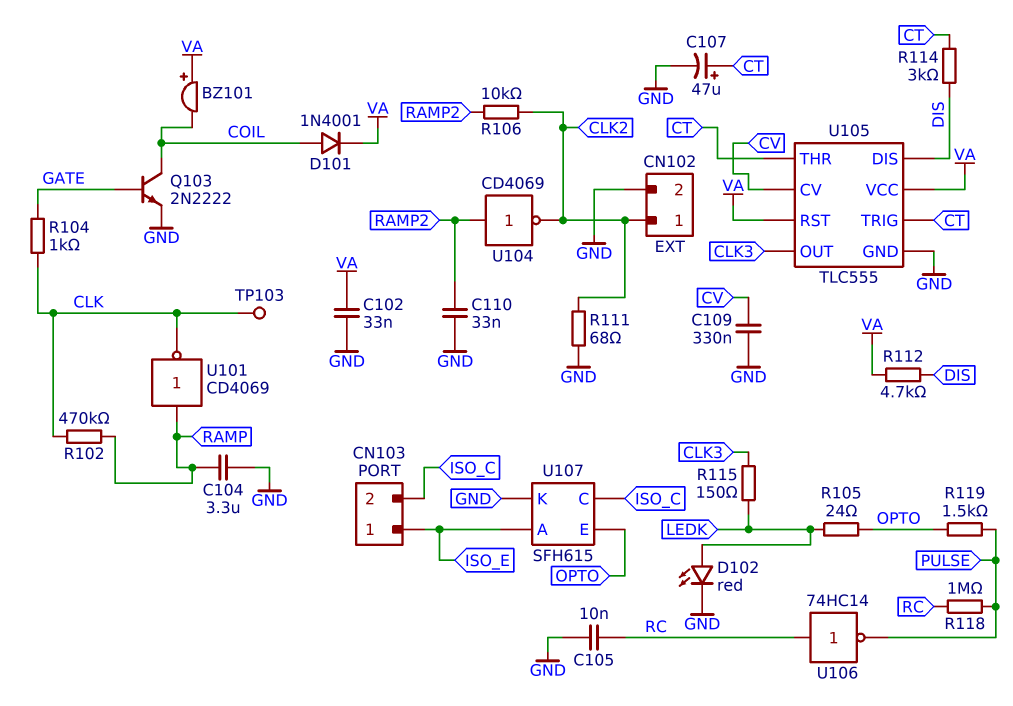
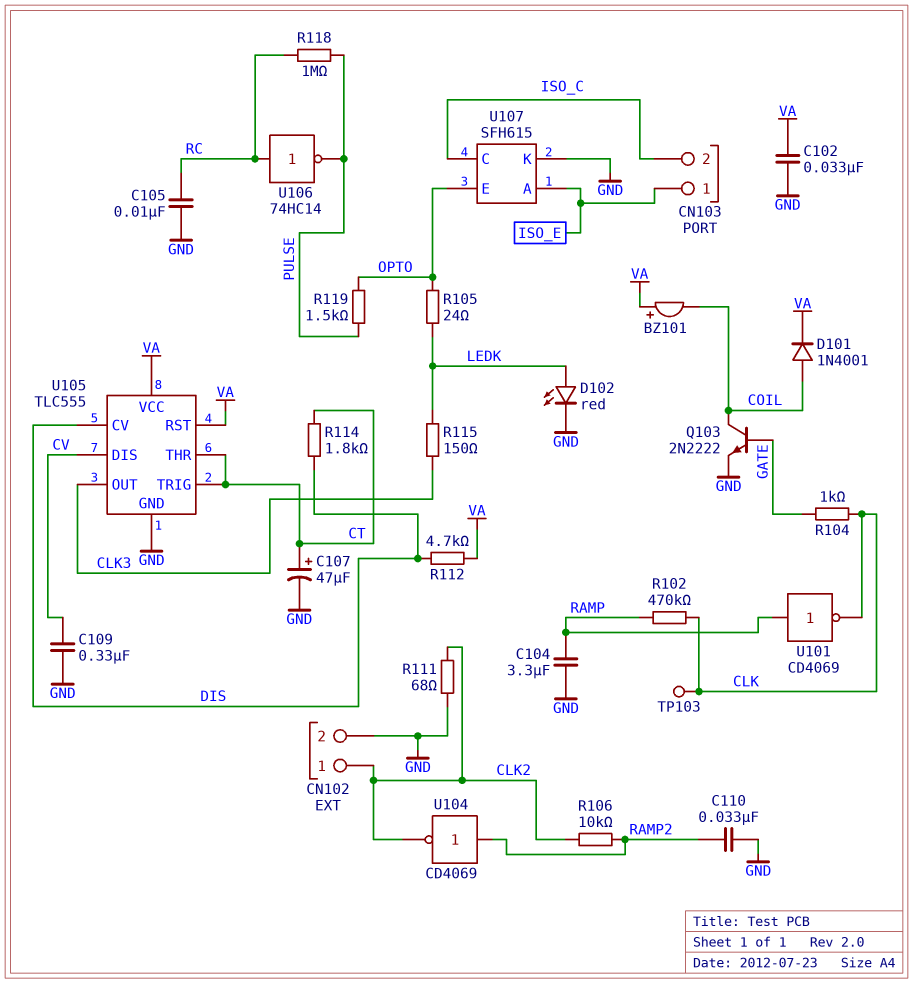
R114: 3k (CT, DIS) -> 1.8k (CT, DIS)
U105 pin CV: CV -> DIS
U105 pin DIS: DIS -> CV

